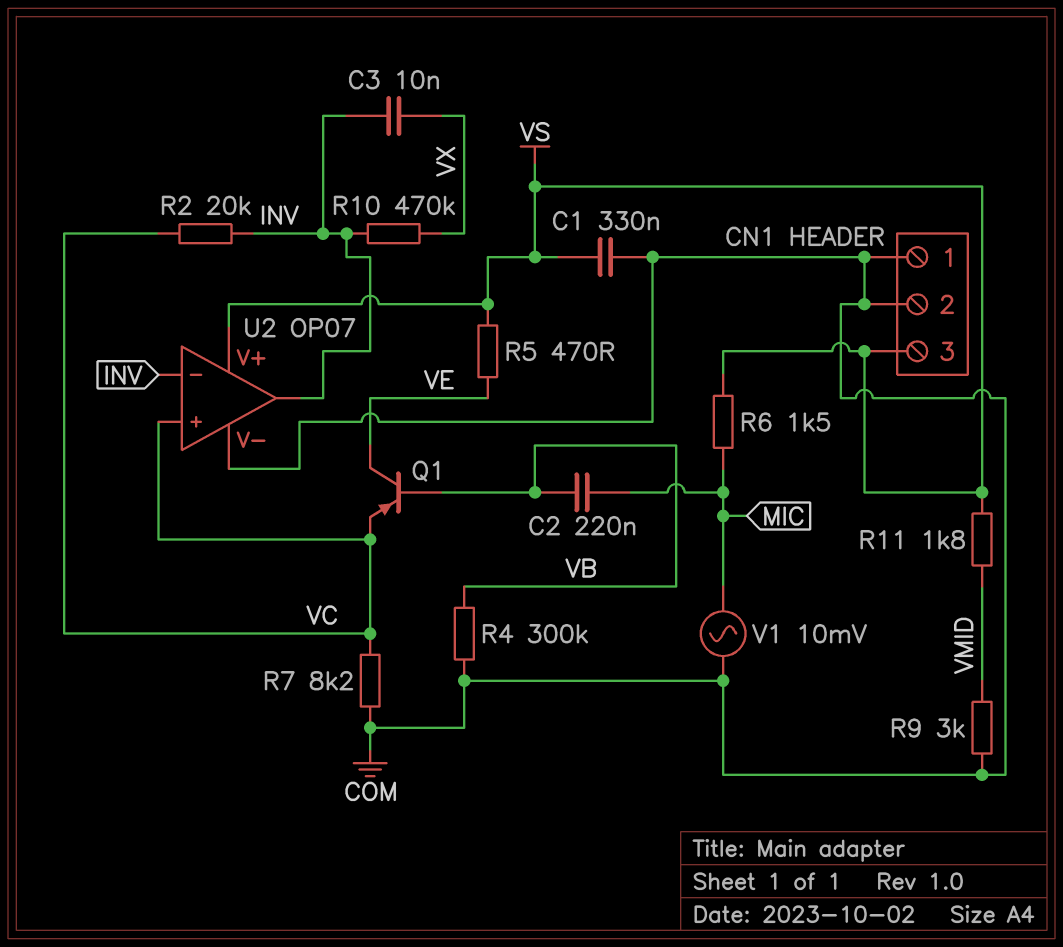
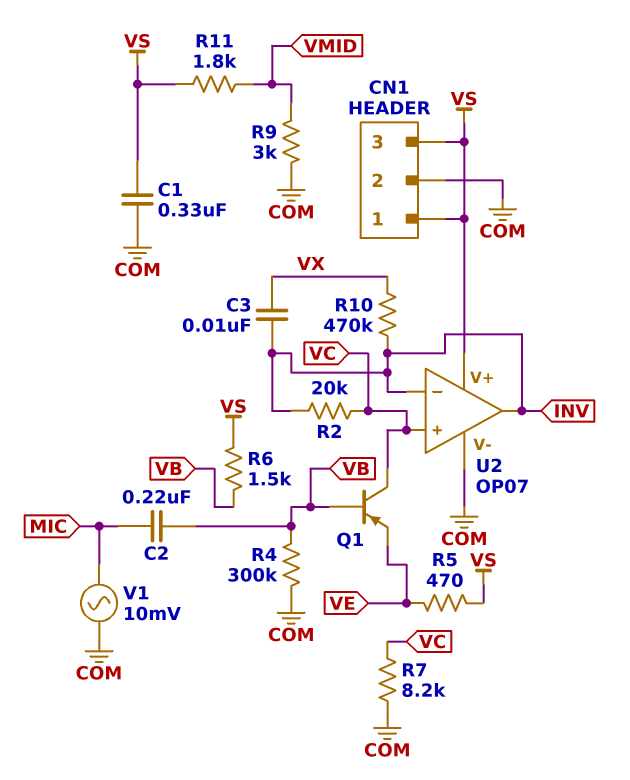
CN1 pin 1: COM -> VS
Q1: PNP (B VB, C VE, E VC) -> PNP (B VB, C VC, E VE)
R6: 1.5k (MIC, VS) -> 1.5k (VB, VS)

